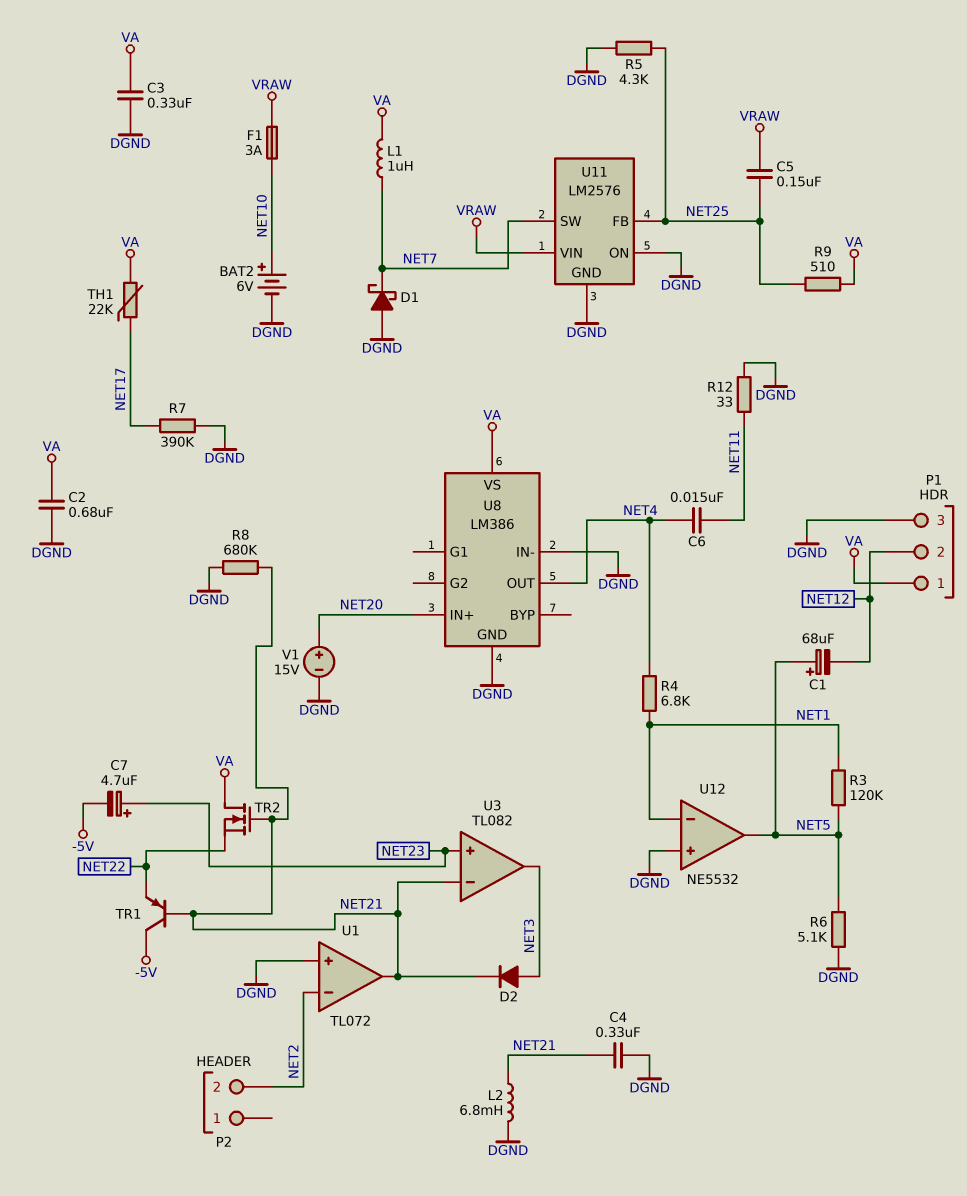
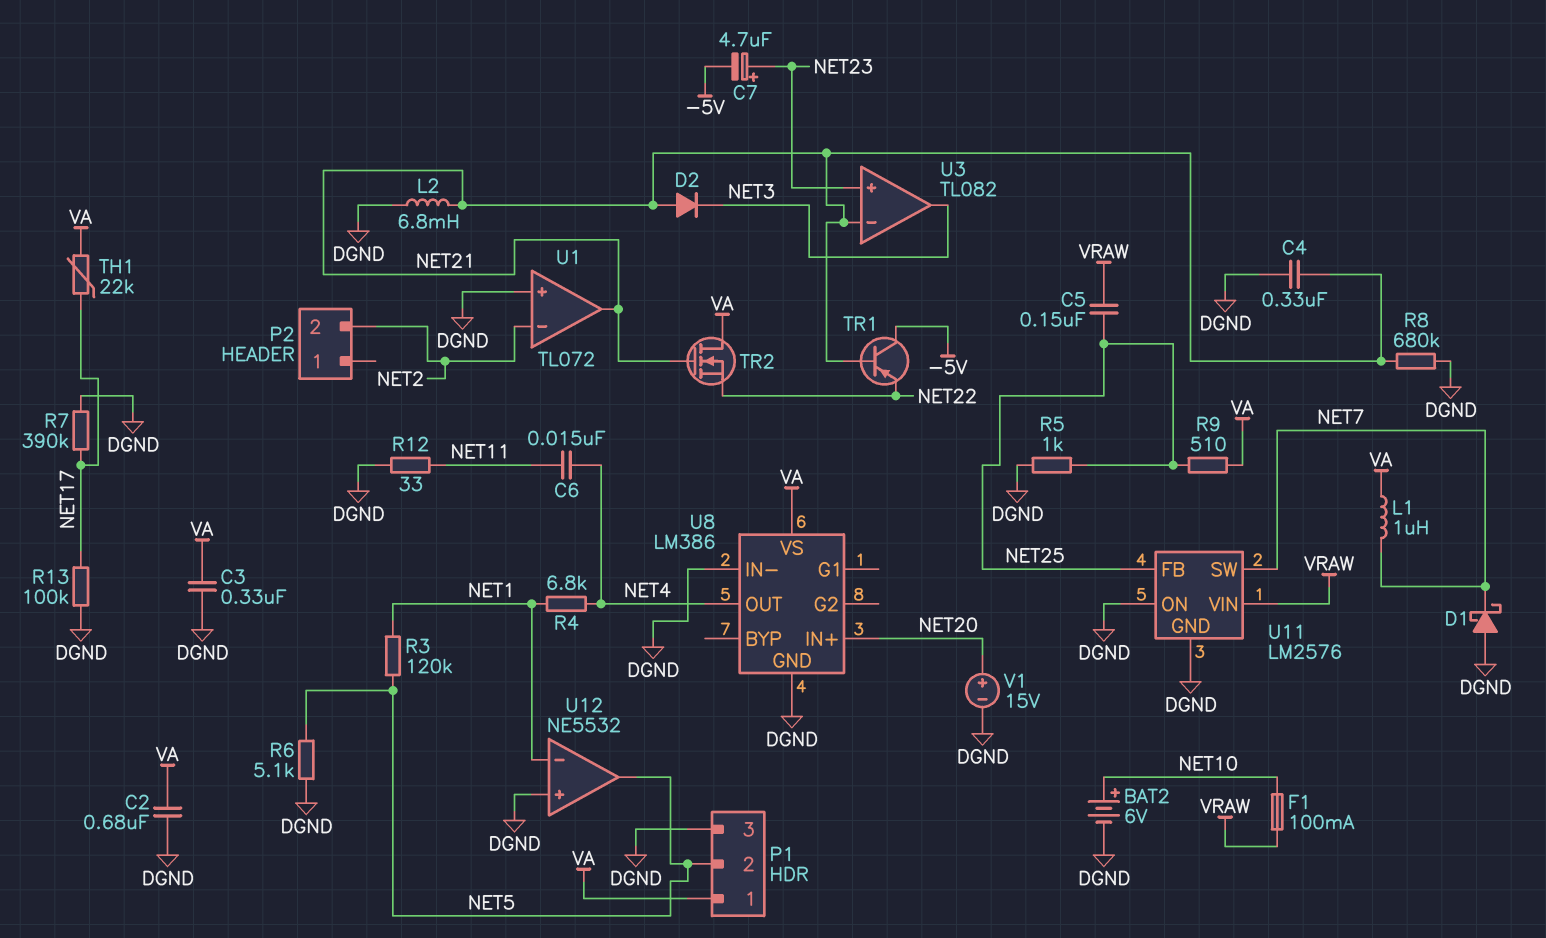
C1: 68uF (plus NET5, minus NET12) -> none
D2: diode (A NET3, K NET21) -> diode (A NET21, K NET3)
F1: 3A (NET10, VRAW) -> 100mA (NET10, VRAW)
P1 pin 2: NET12 -> NET5
R5: 4.3k (DGND, NET25) -> 1k (DGND, NET25)
R13: none -> 100k (DGND, NET17)

